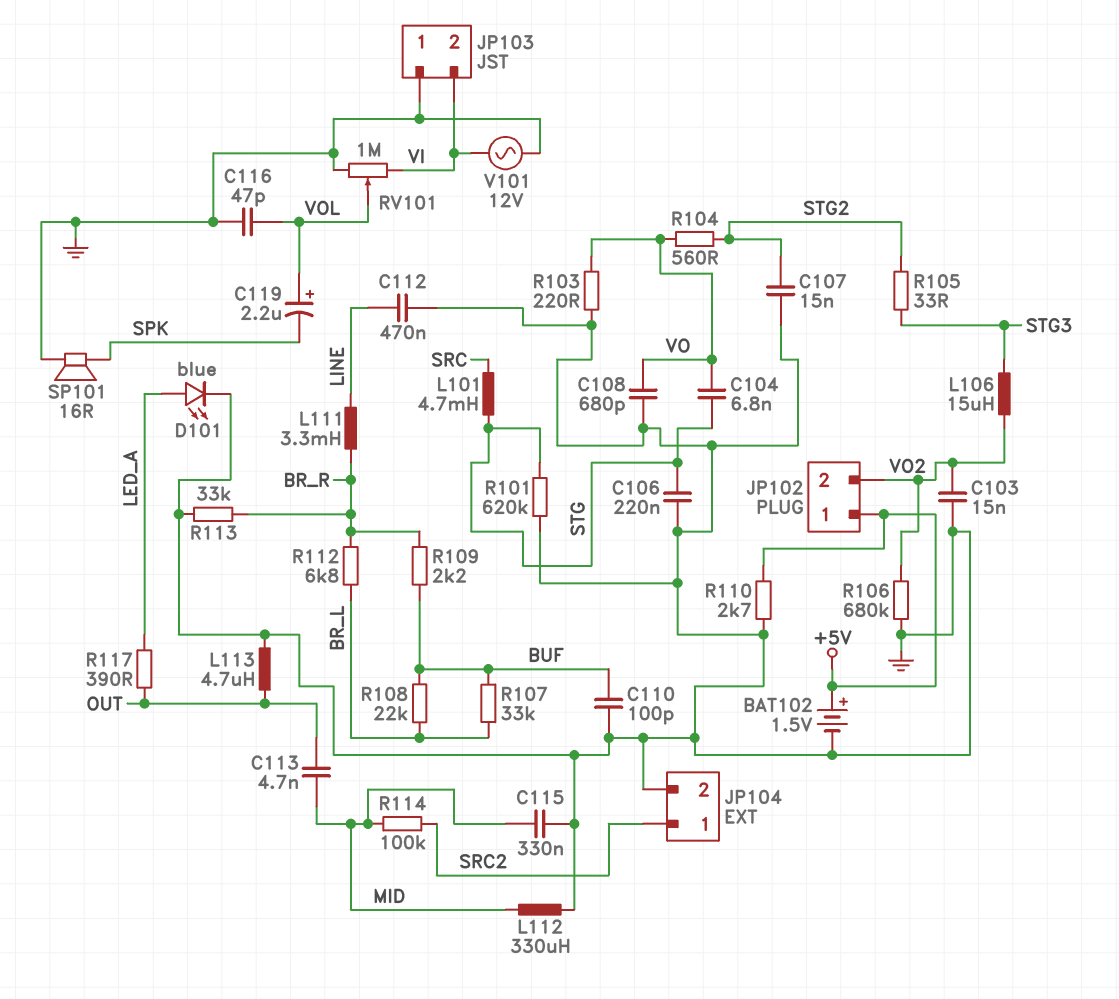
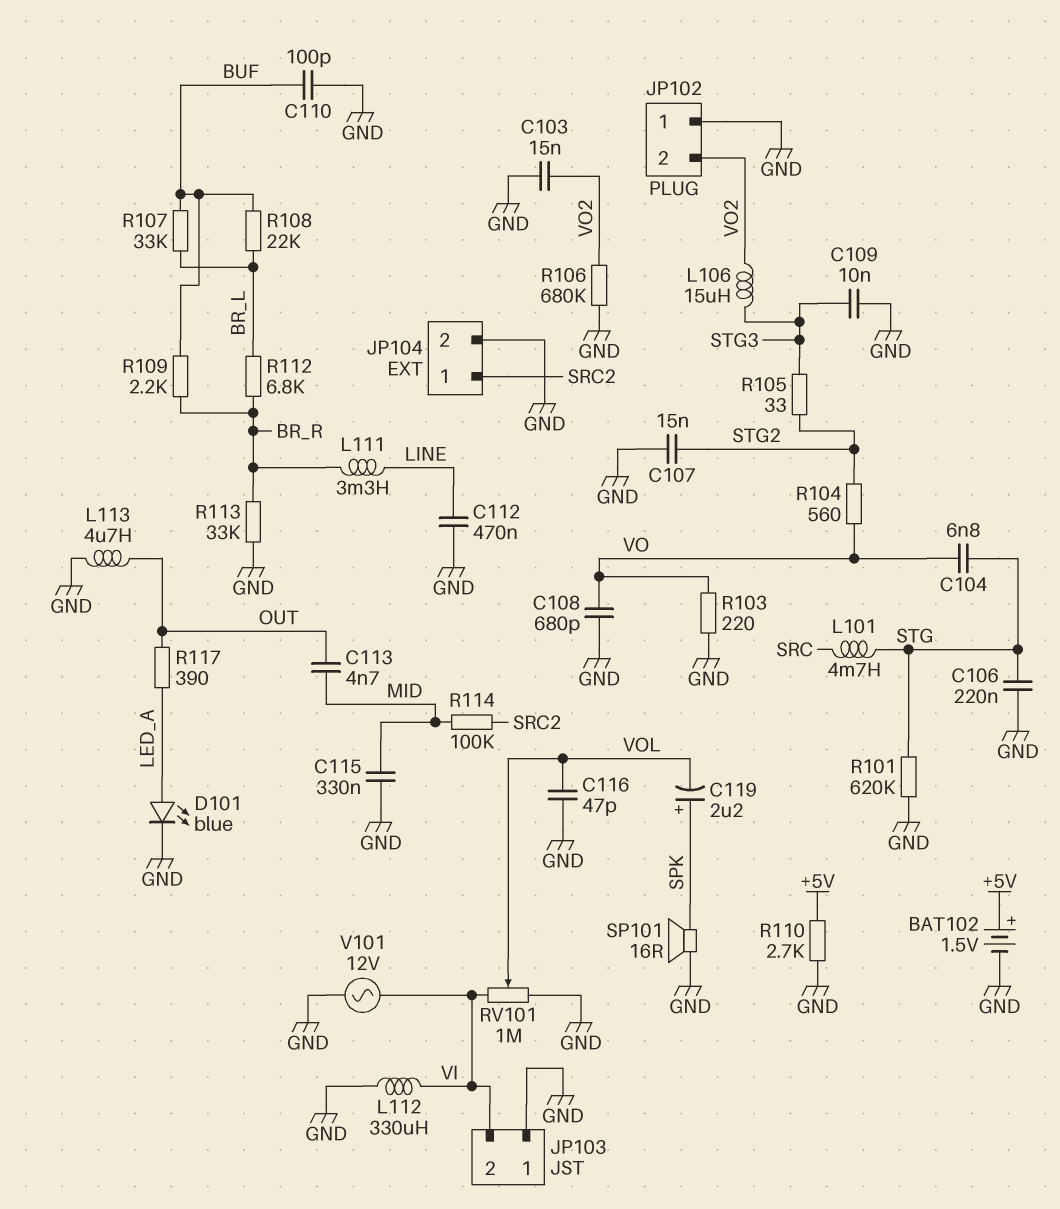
C109: none -> 10nF (GND, STG3)
C119: 2.2uF (plus VOL, minus SPK) -> 2.2uF (plus SPK, minus VOL)
JP102 pin 1: +5V -> GND
L112: 330uH (GND, MID) -> 330uH (GND, VI)

